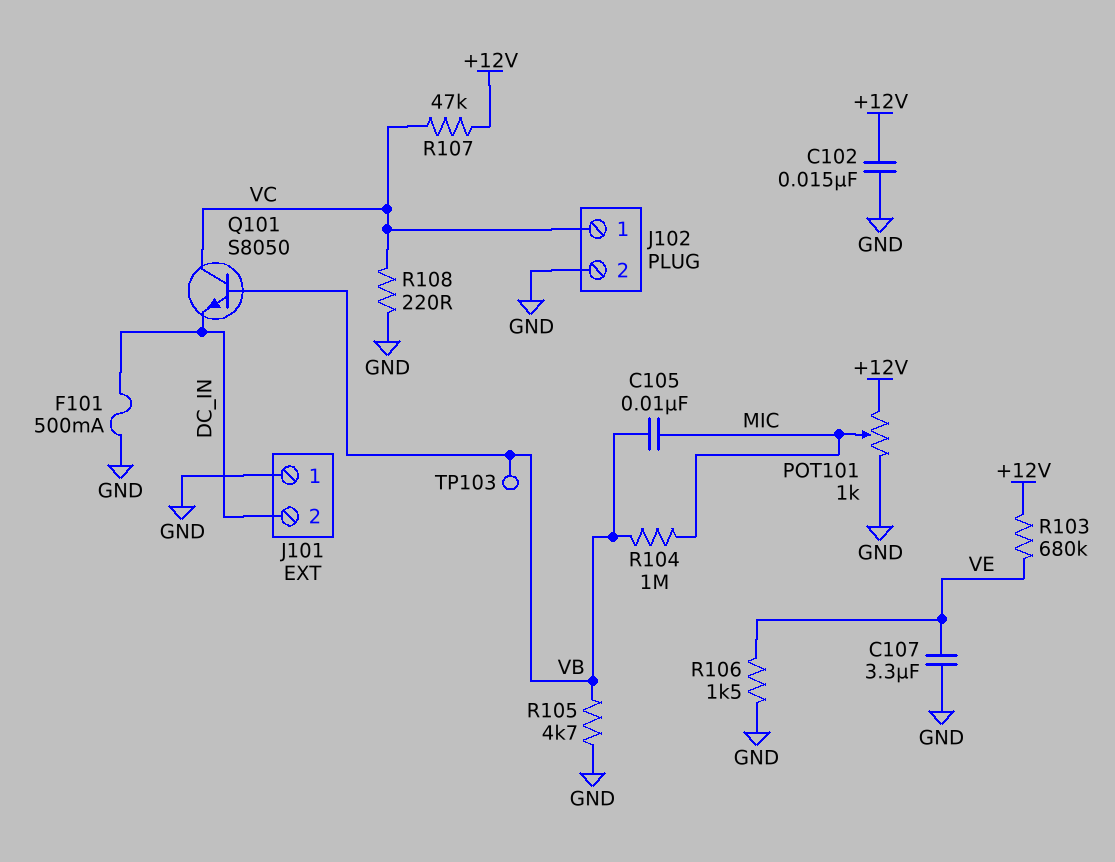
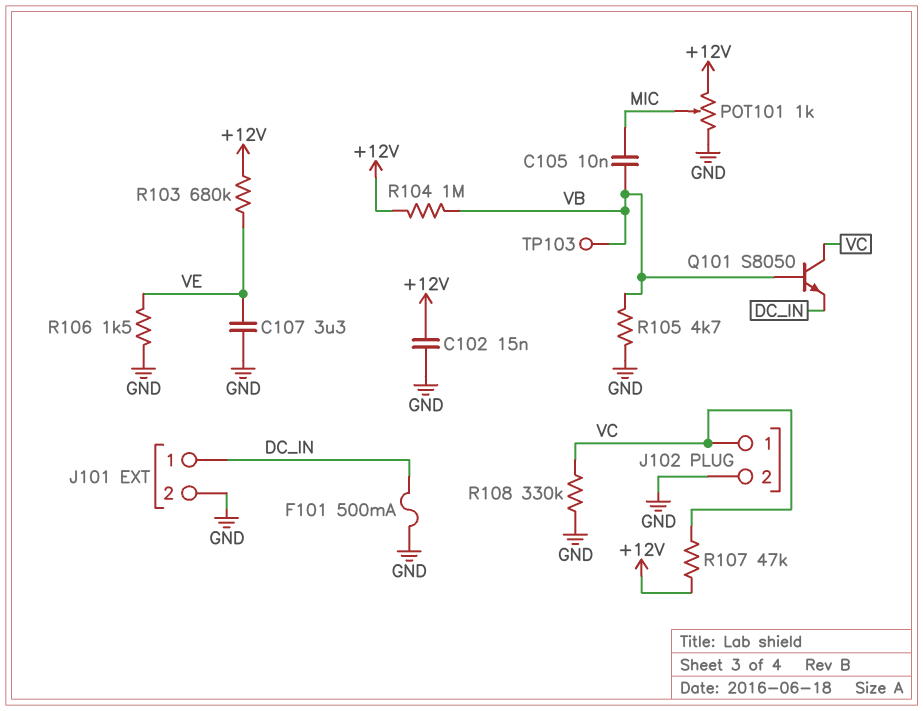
J101 pin 1: GND -> DC_IN
J101 pin 2: DC_IN -> GND
R104: 1M (MIC, VB) -> 1M (+12V, VB)
R108: 220 (GND, VC) -> 330k (GND, VC)

